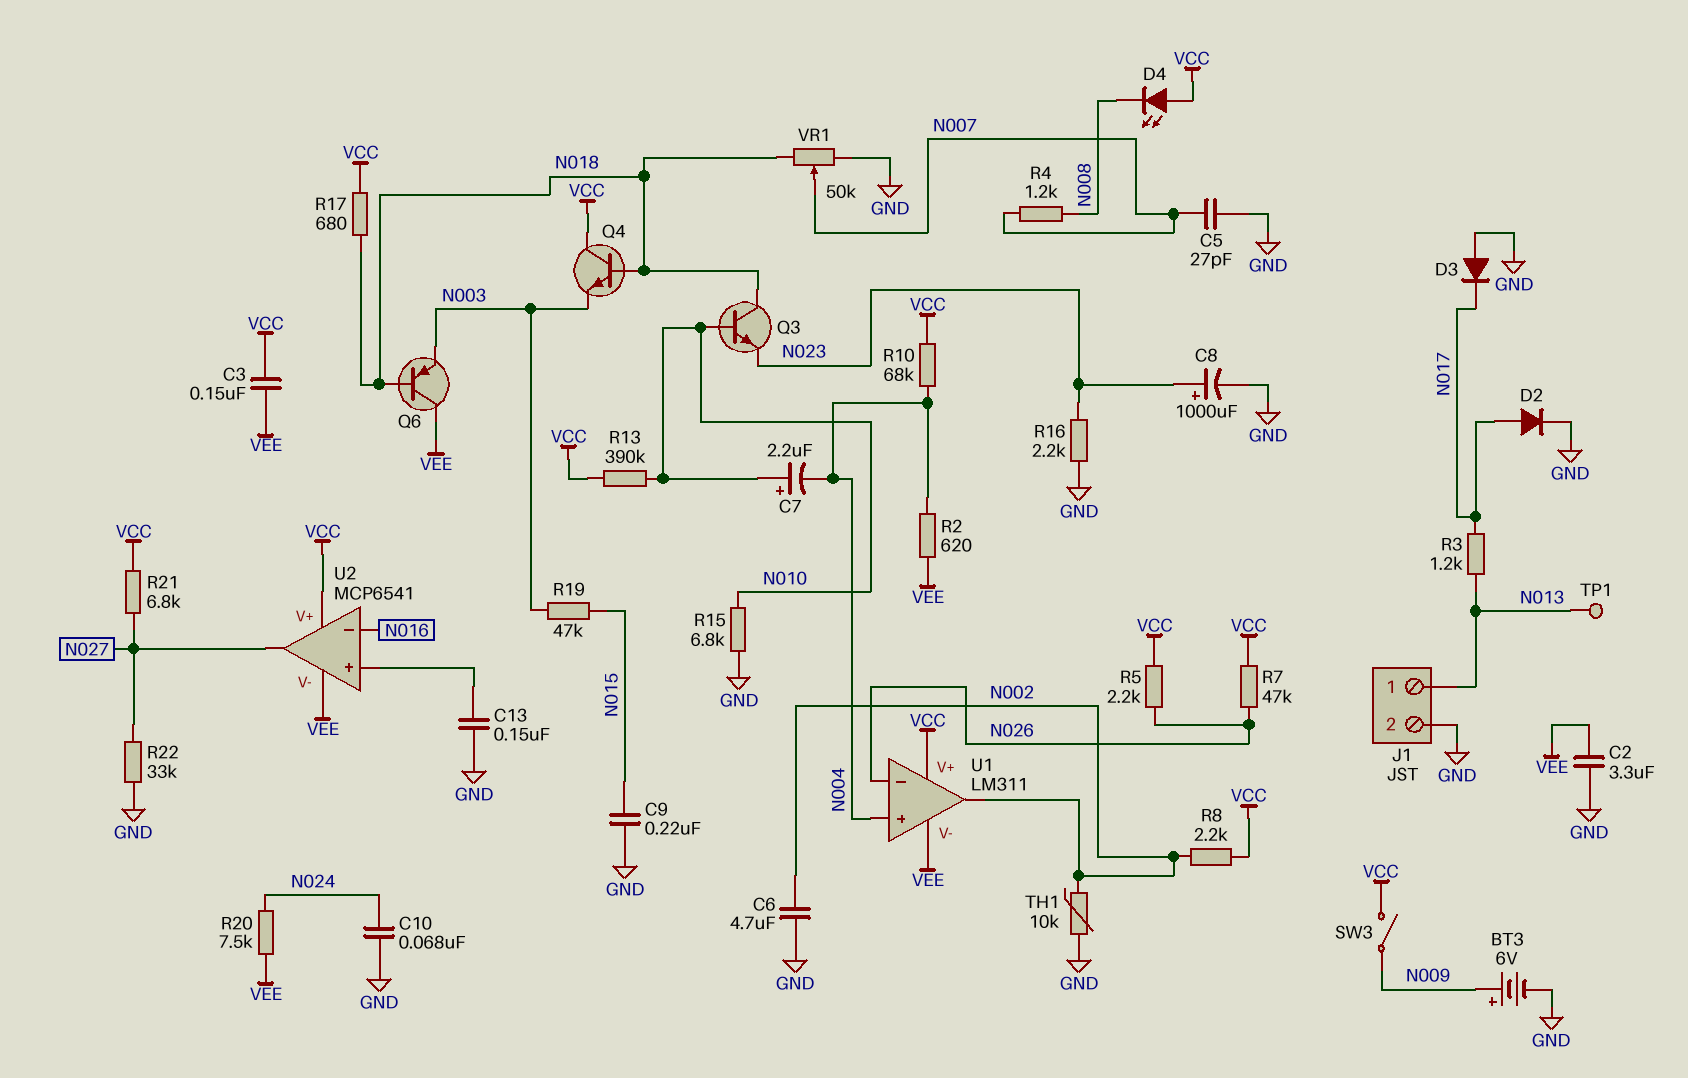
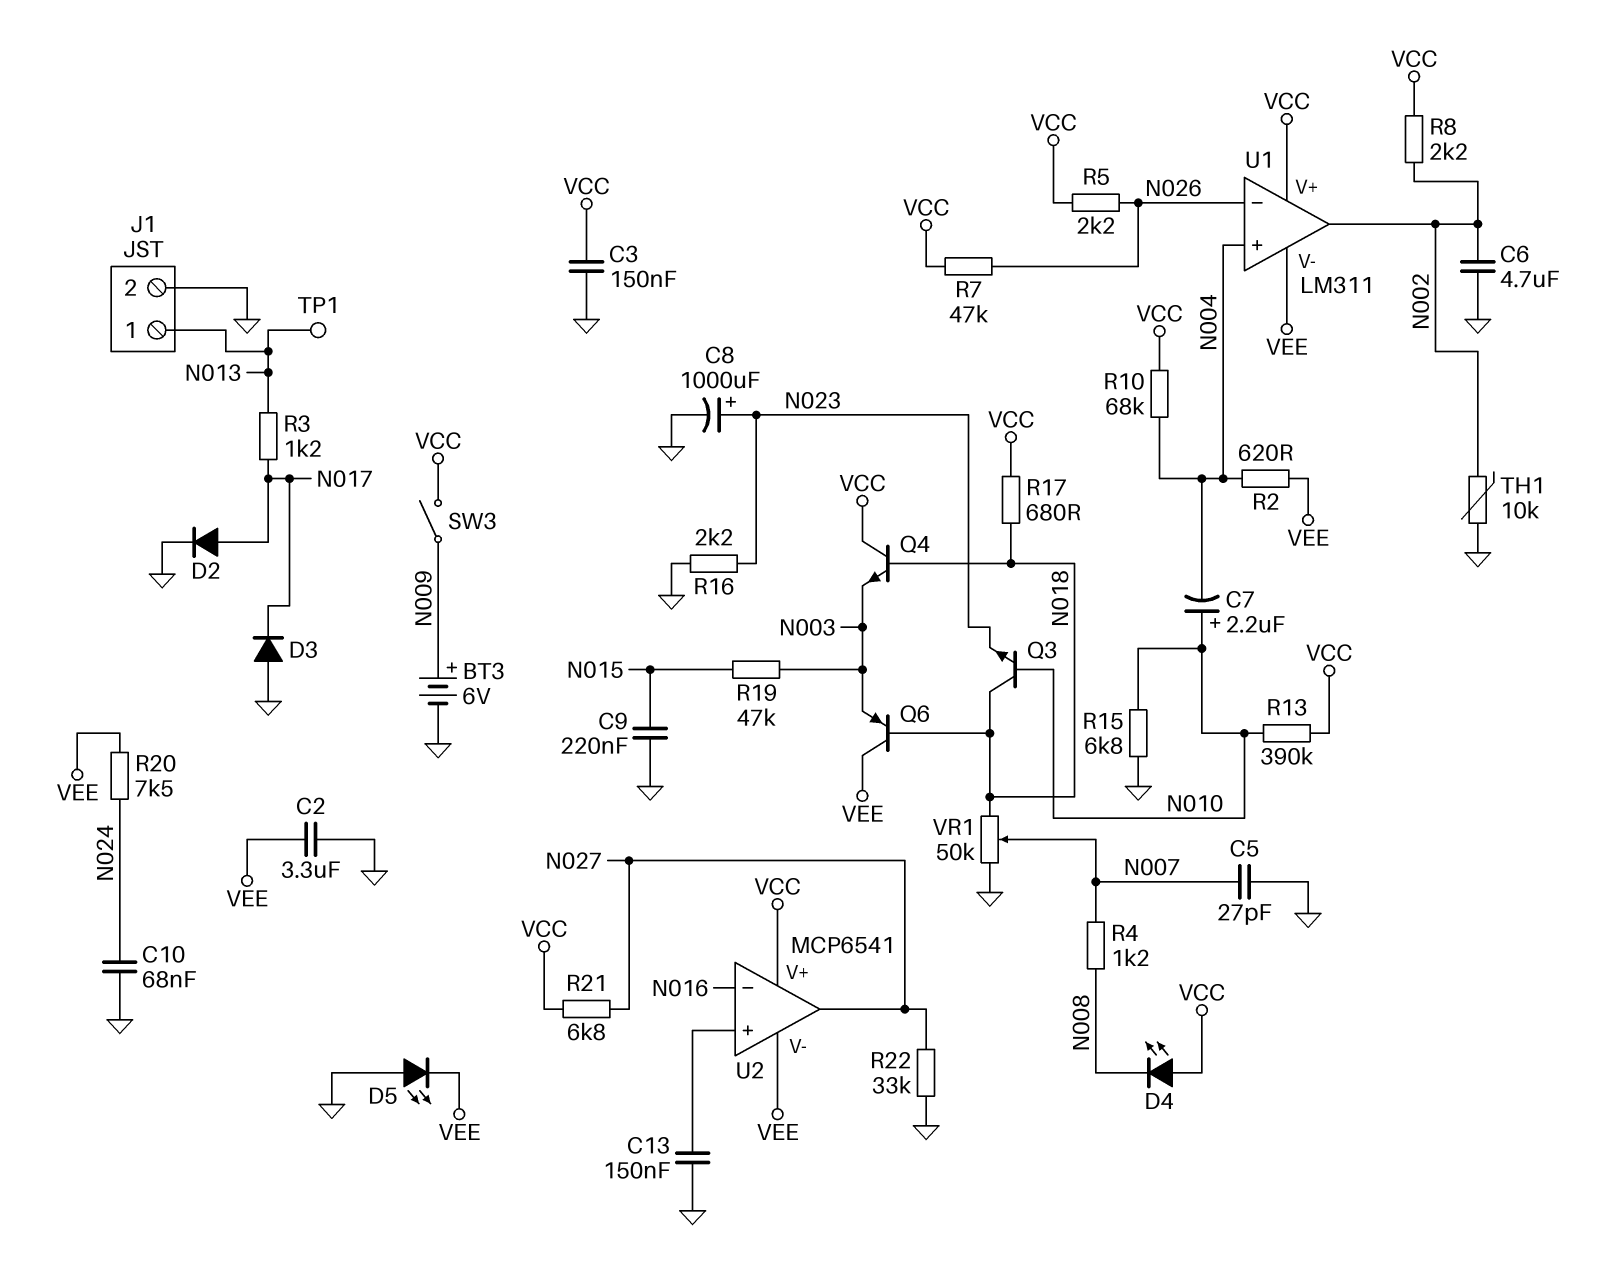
C3: 150nF (VCC, VEE) -> 150nF (GND, VCC)
D5: none -> LED (A GND, K VEE)

